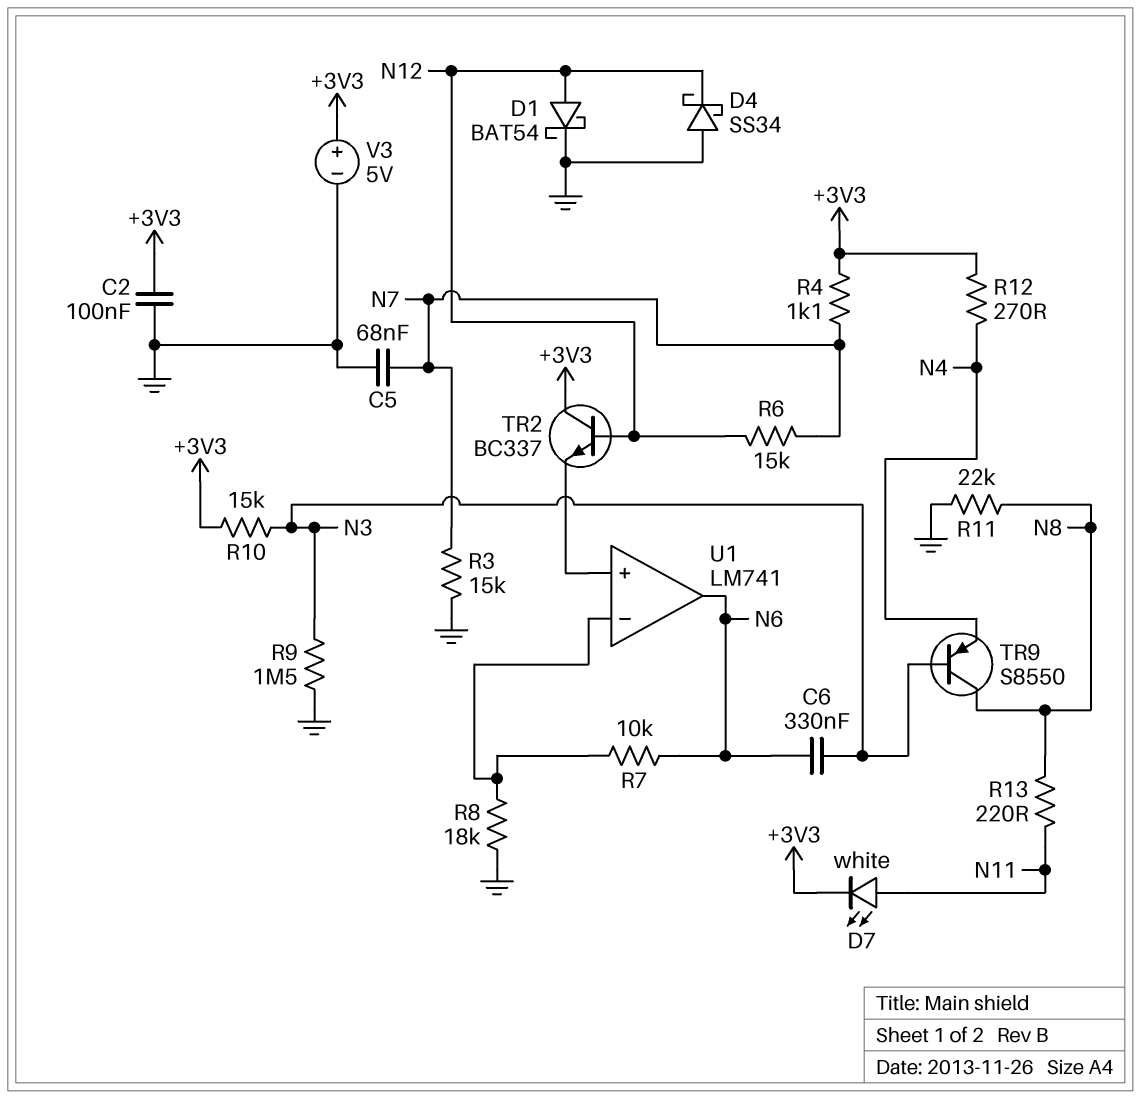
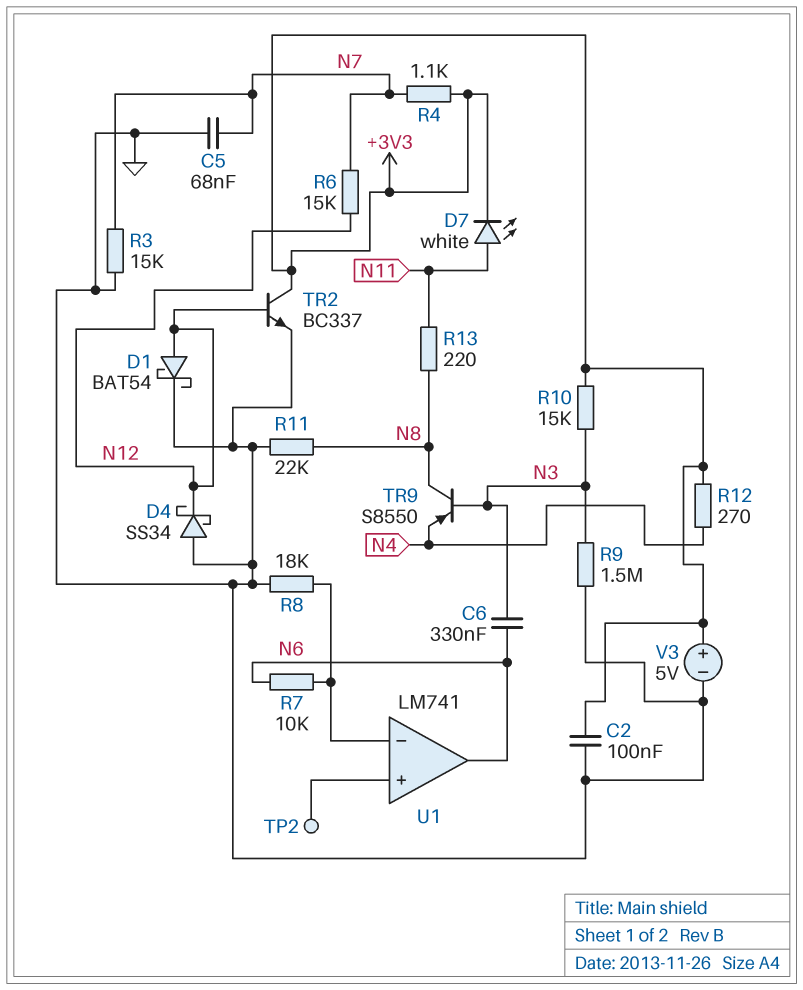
TP2: none -> test point (U1/in+)
TR2: NPN BC337 (B N12, C +3V3, E U1/in+) -> NPN BC337 (B N12, C +3V3, E GND)

